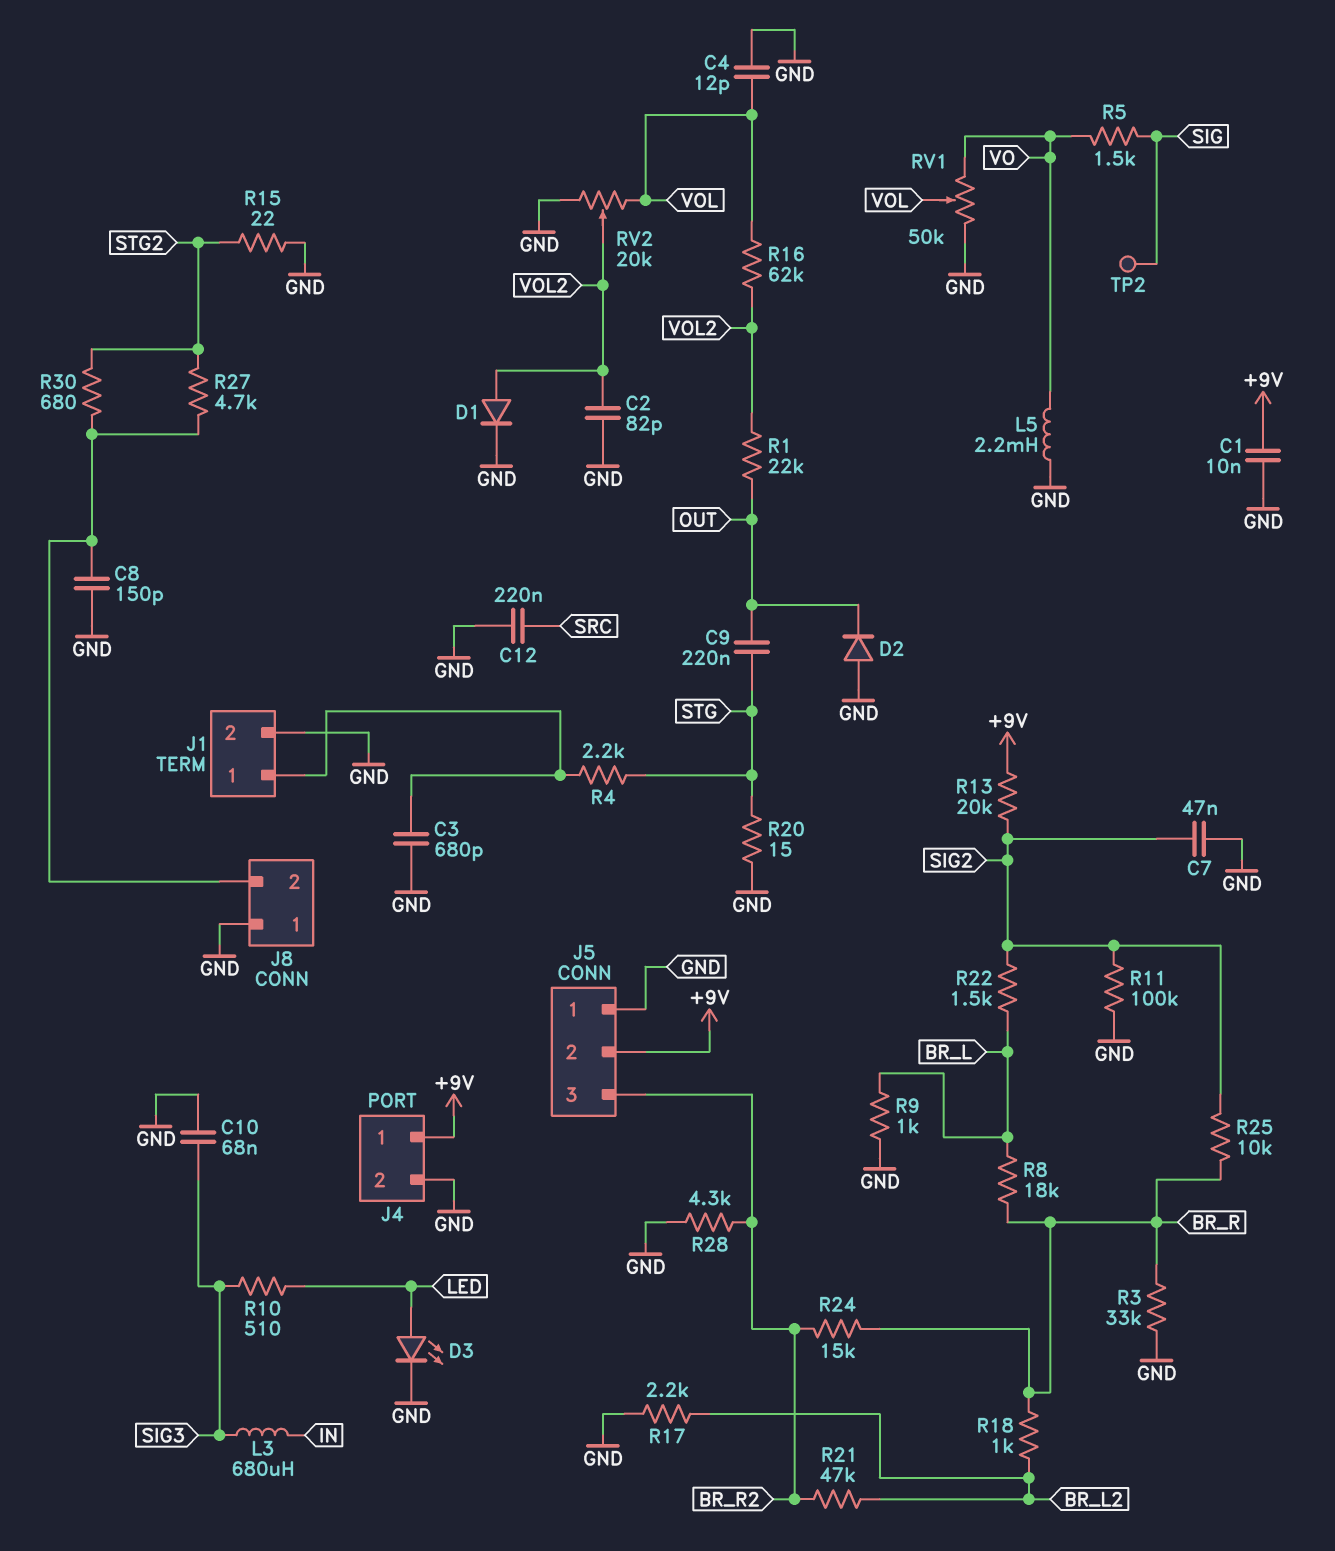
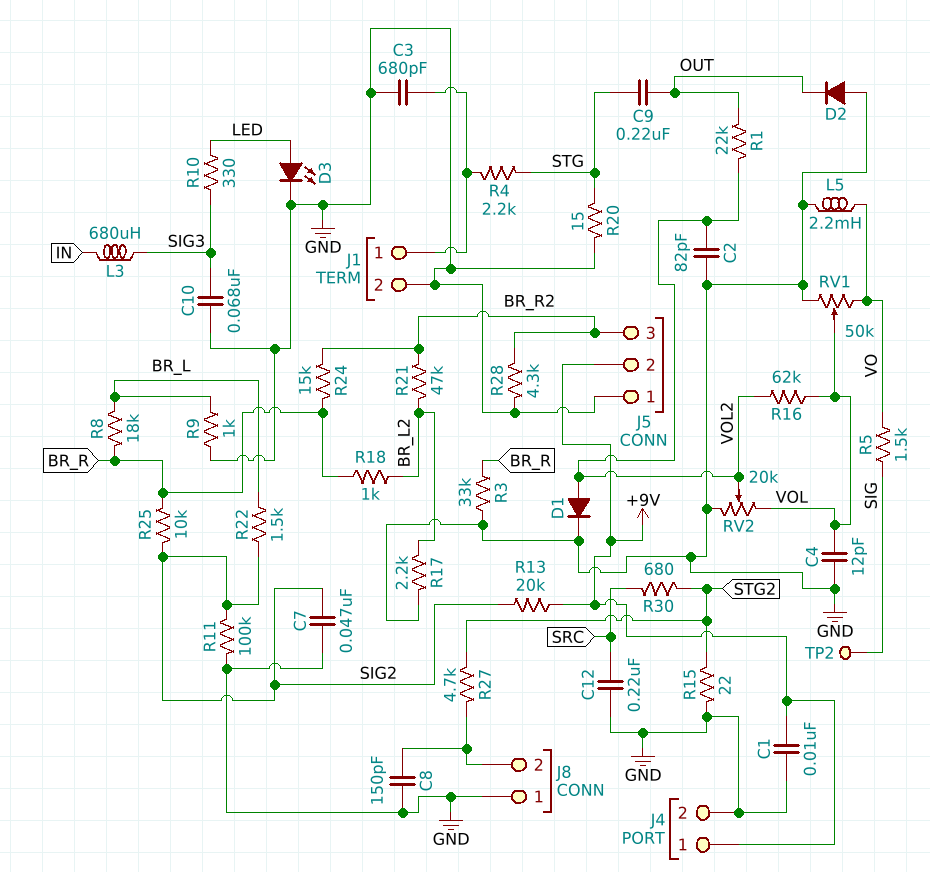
R10: 510 (LED, SIG3) -> 330 (LED, SIG3)
R30: 680 (J8/2, STG2) -> 680 (SRC, STG2)

